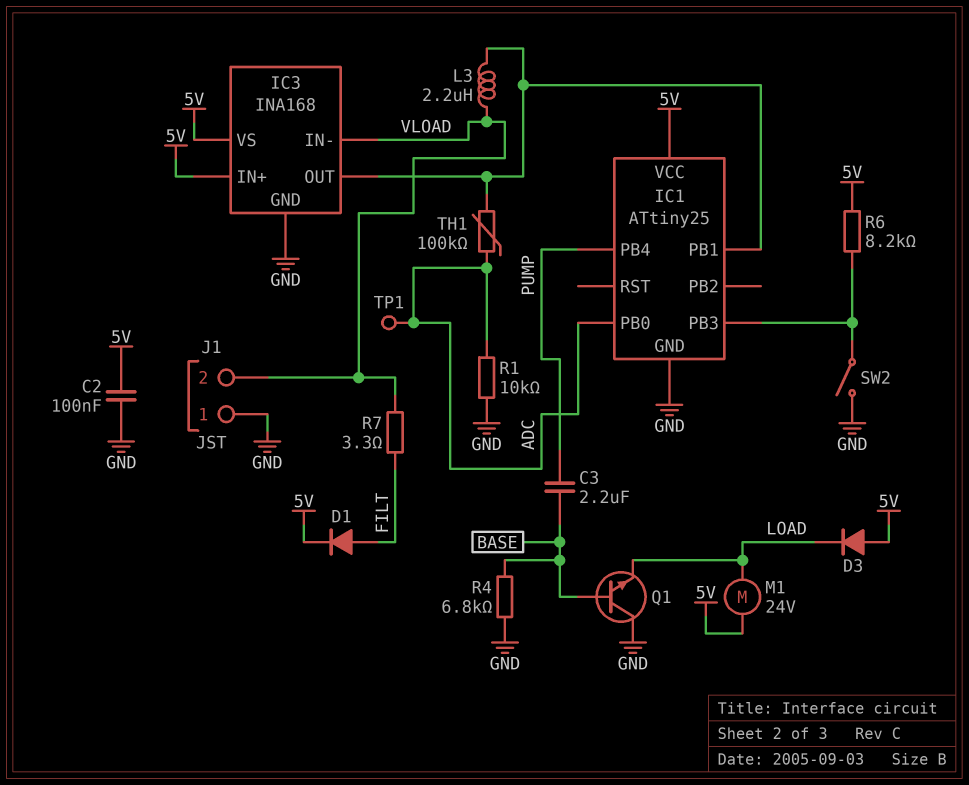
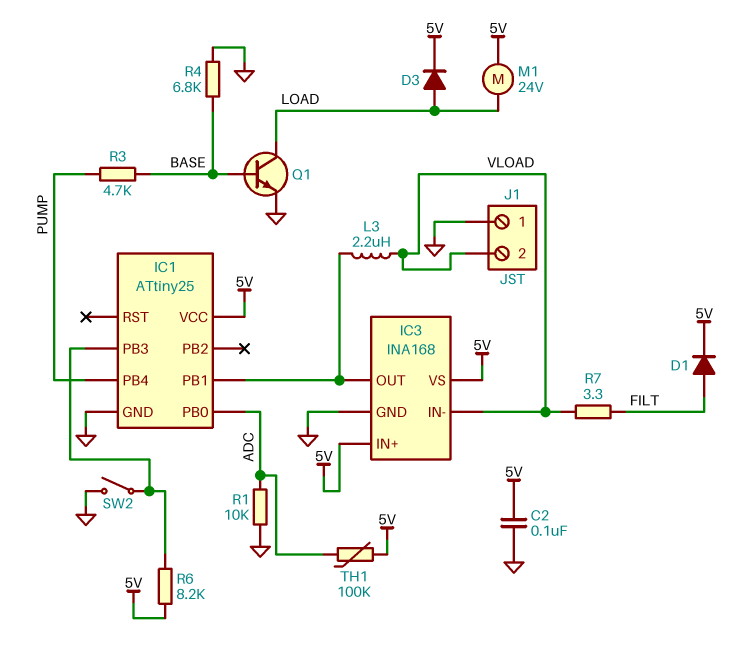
C3: 2.2uF (BASE, PUMP) -> none
D3: diode (A 5V, K LOAD) -> diode (A LOAD, K 5V)
Q1: NPN (B BASE, C GND, E LOAD) -> NPN (B BASE, C LOAD, E GND)
R3: none -> 4.7k (BASE, PUMP)
TH1: 100k (ADC, IC1/PB1) -> 100k (5V, ADC)
TP1: test point (ADC) -> none

